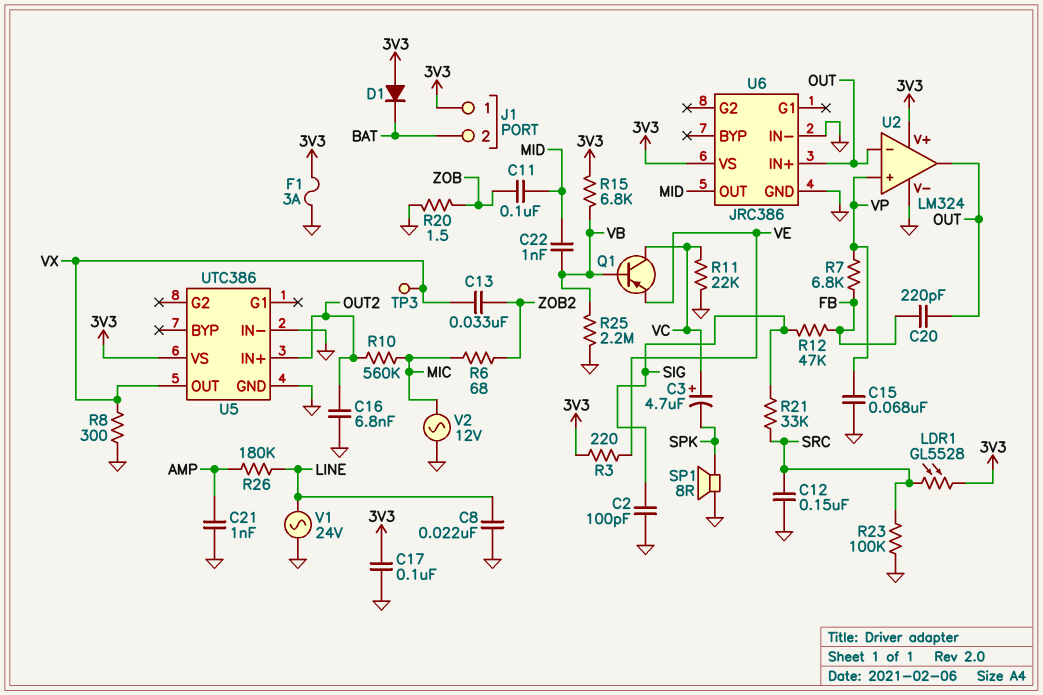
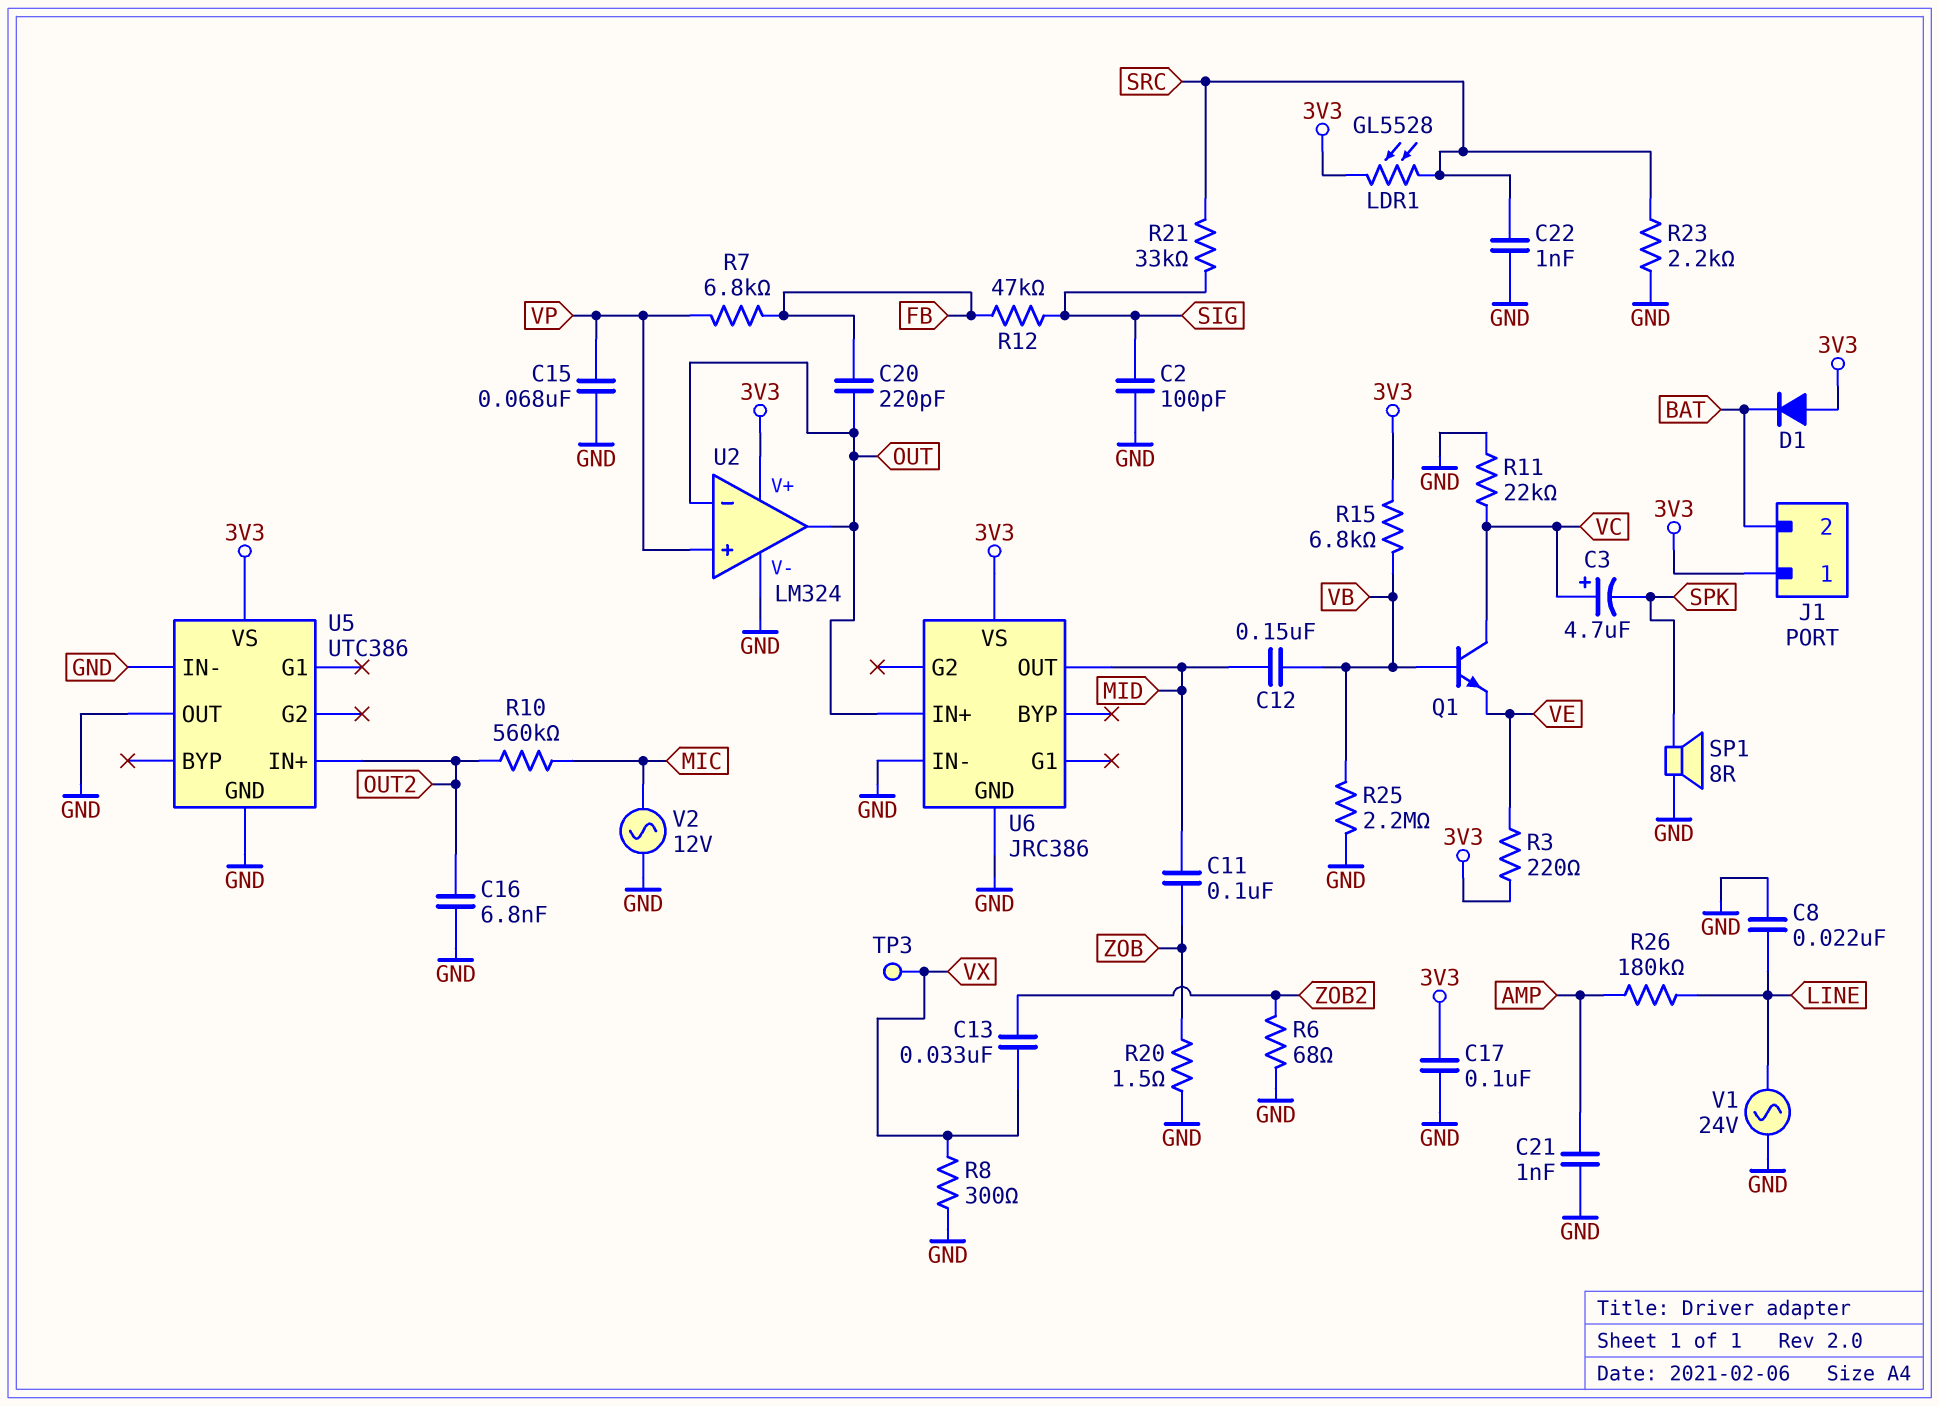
C12: 150nF (GND, SRC) -> 150nF (MID, VB)
C22: 1nF (MID, VB) -> 1nF (GND, SRC)
F1: 3A (3V3, GND) -> none
Q1: PNP (B VB, C VC, E VE) -> NPN (B VB, C VC, E VE)
R6: 68 (MIC, ZOB2) -> 68 (GND, ZOB2)
R23: 100k (GND, SRC) -> 2.2k (GND, SRC)
U5 pin OUT: VX -> GND

